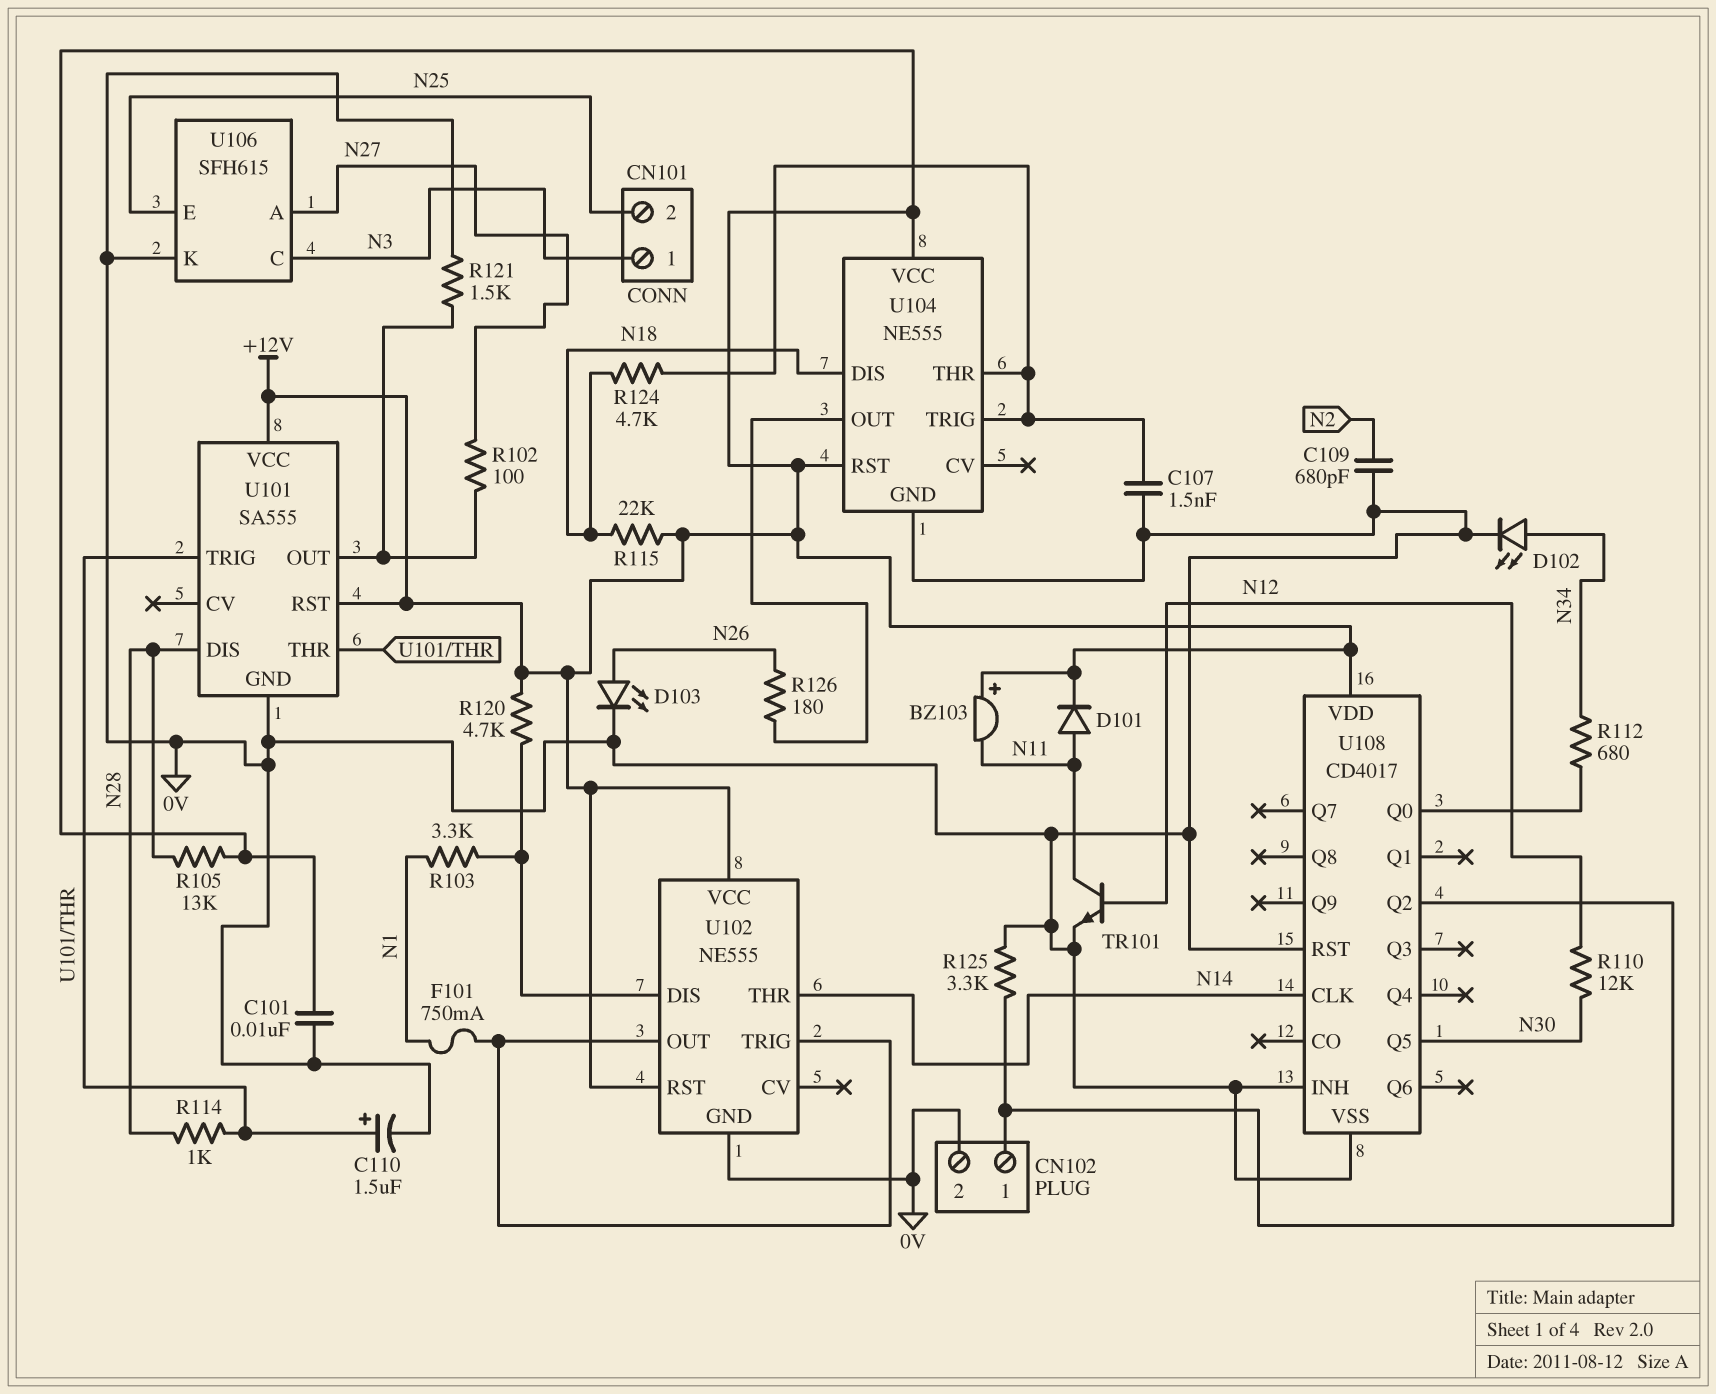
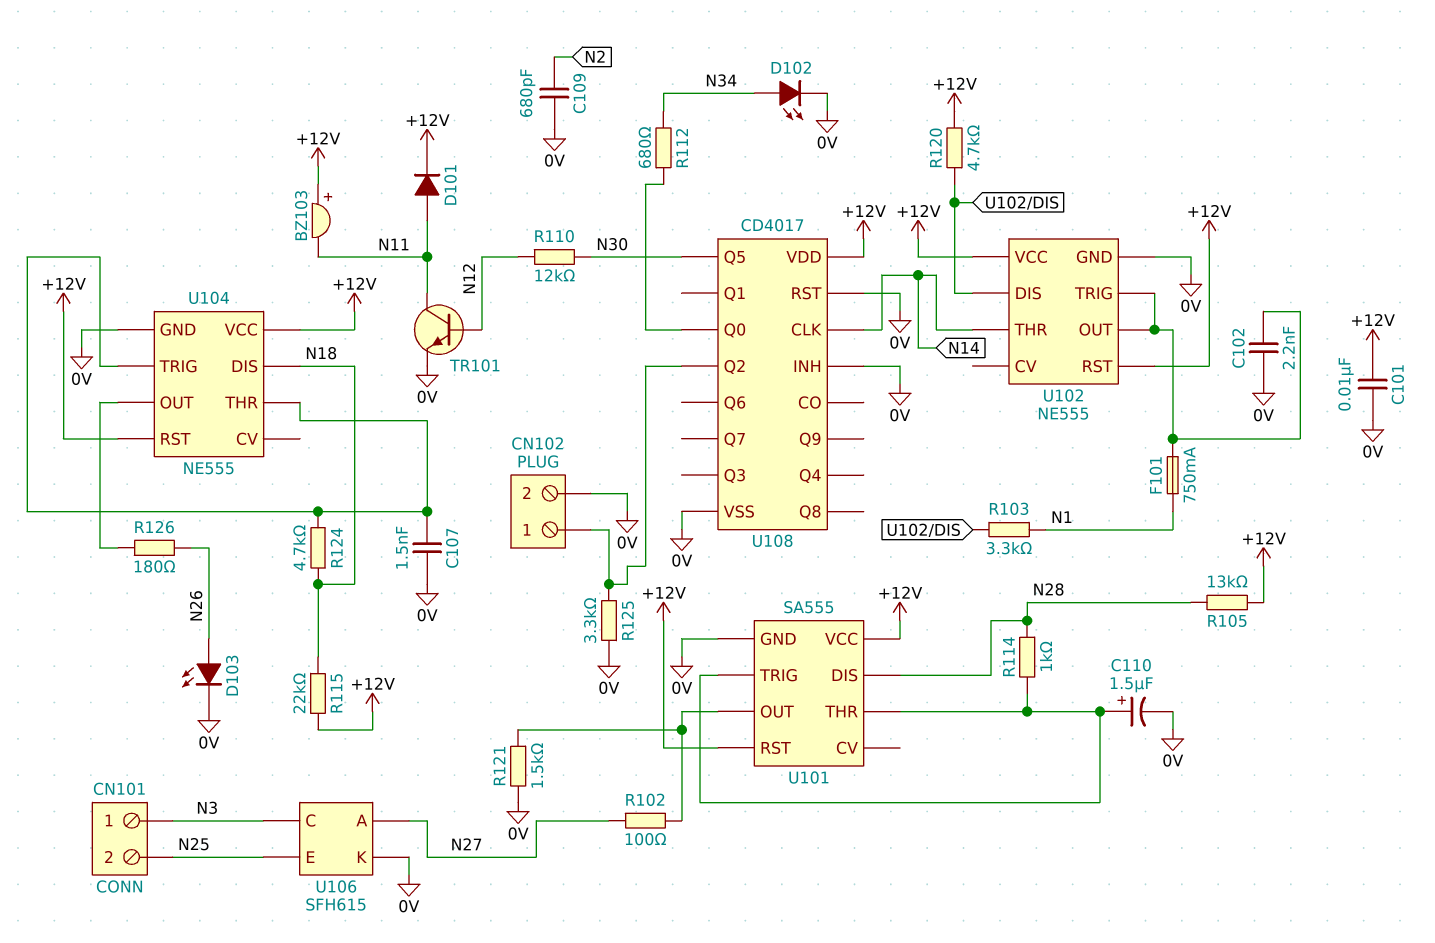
C102: none -> 2.2nF (0V, U102/OUT)

